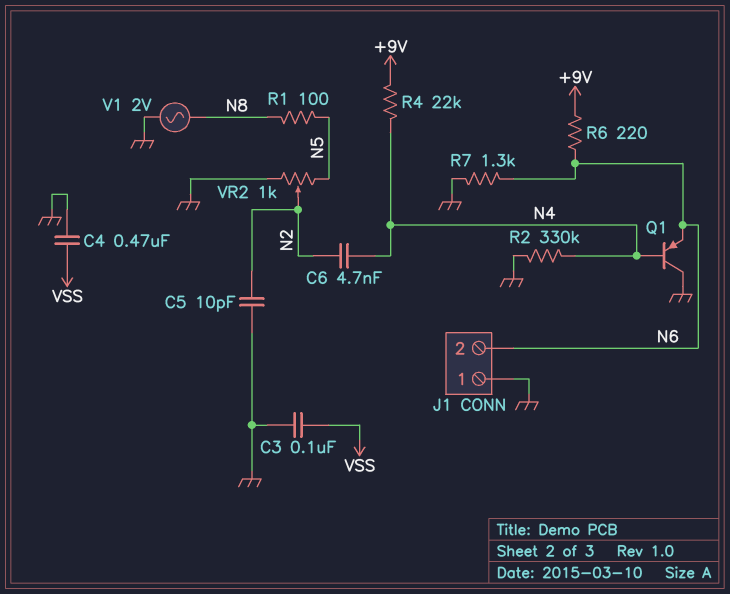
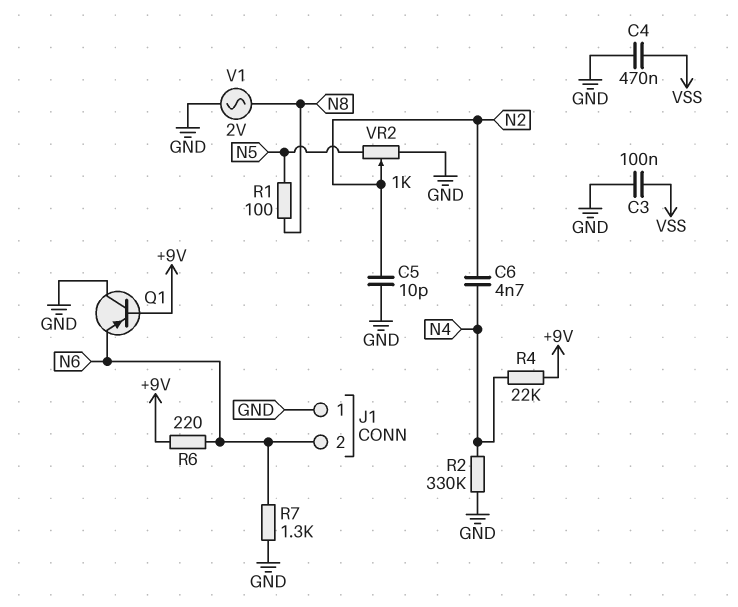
Q1: PNP (B N4, C GND, E N6) -> PNP (B +9V, C GND, E N6)

